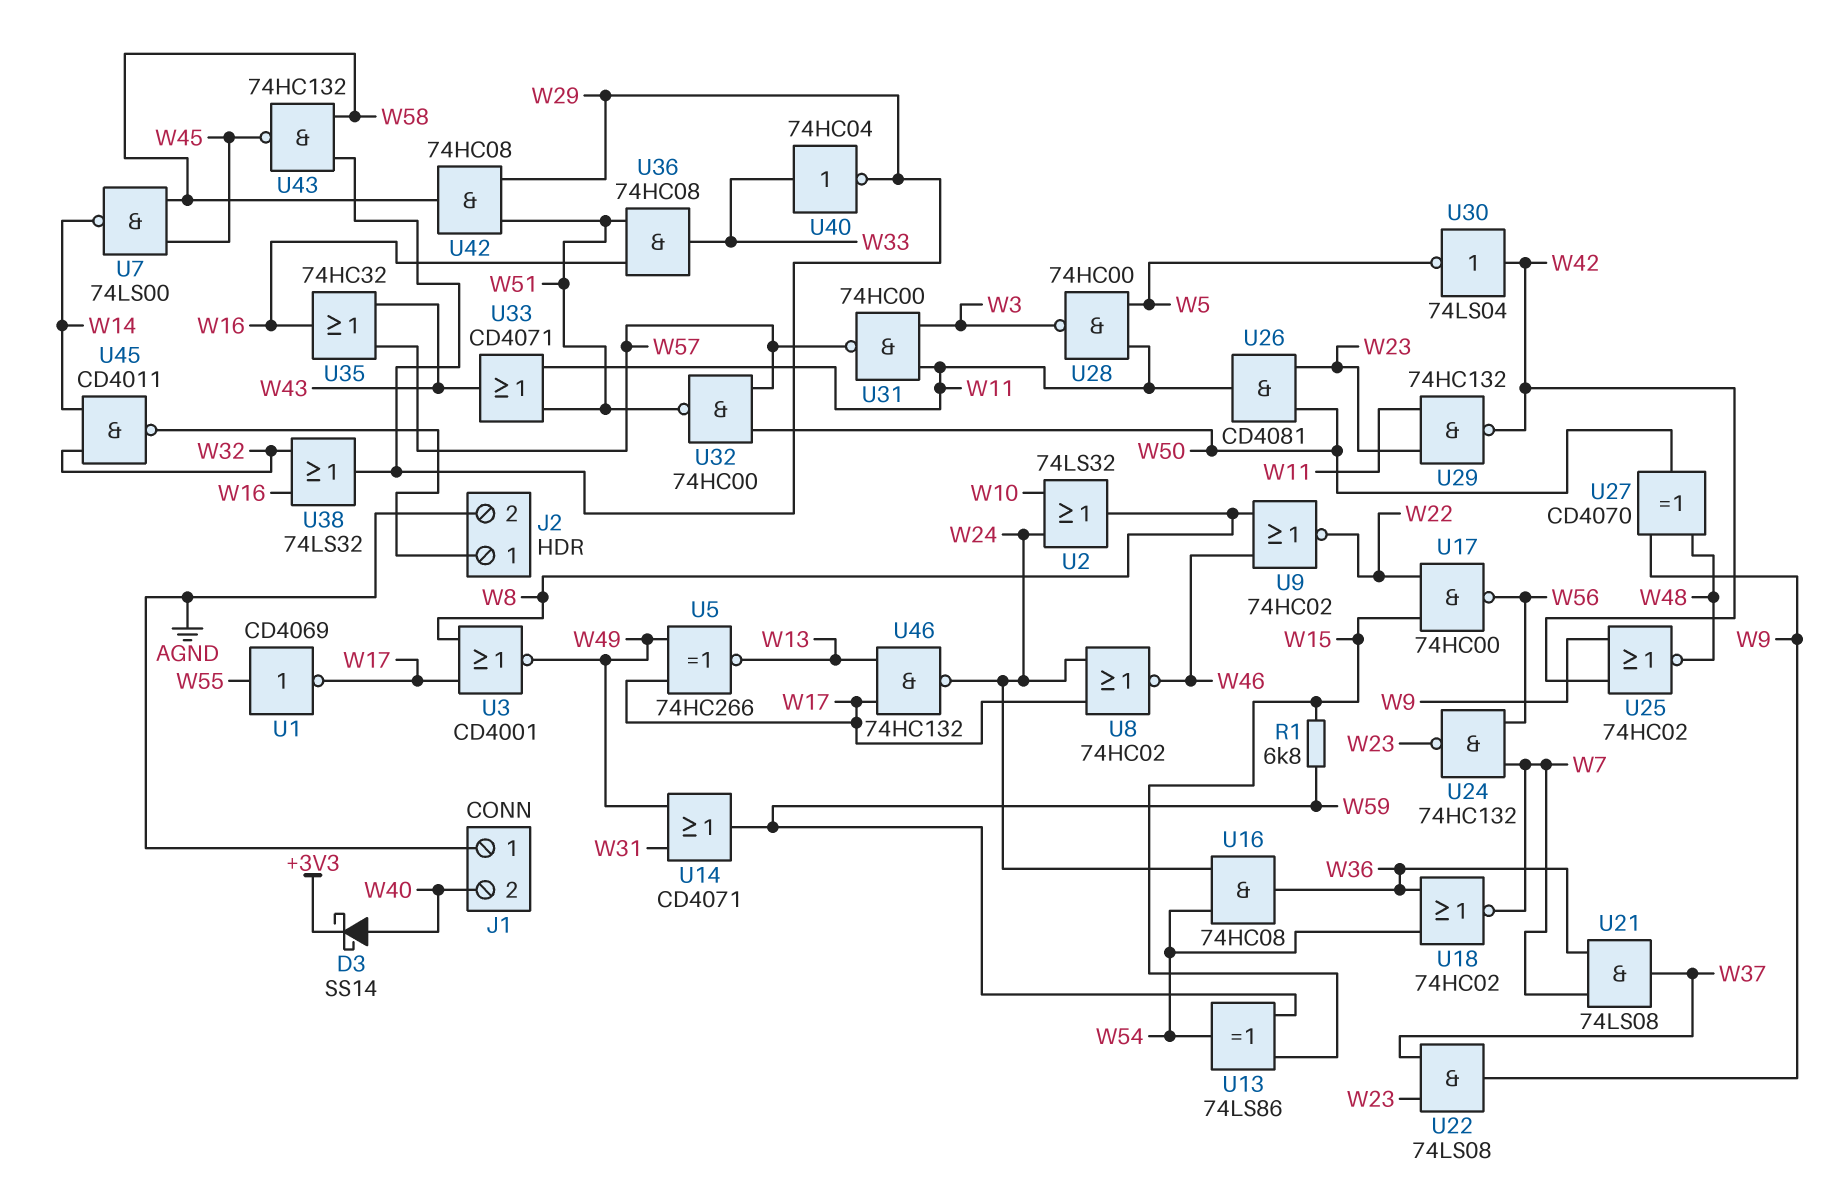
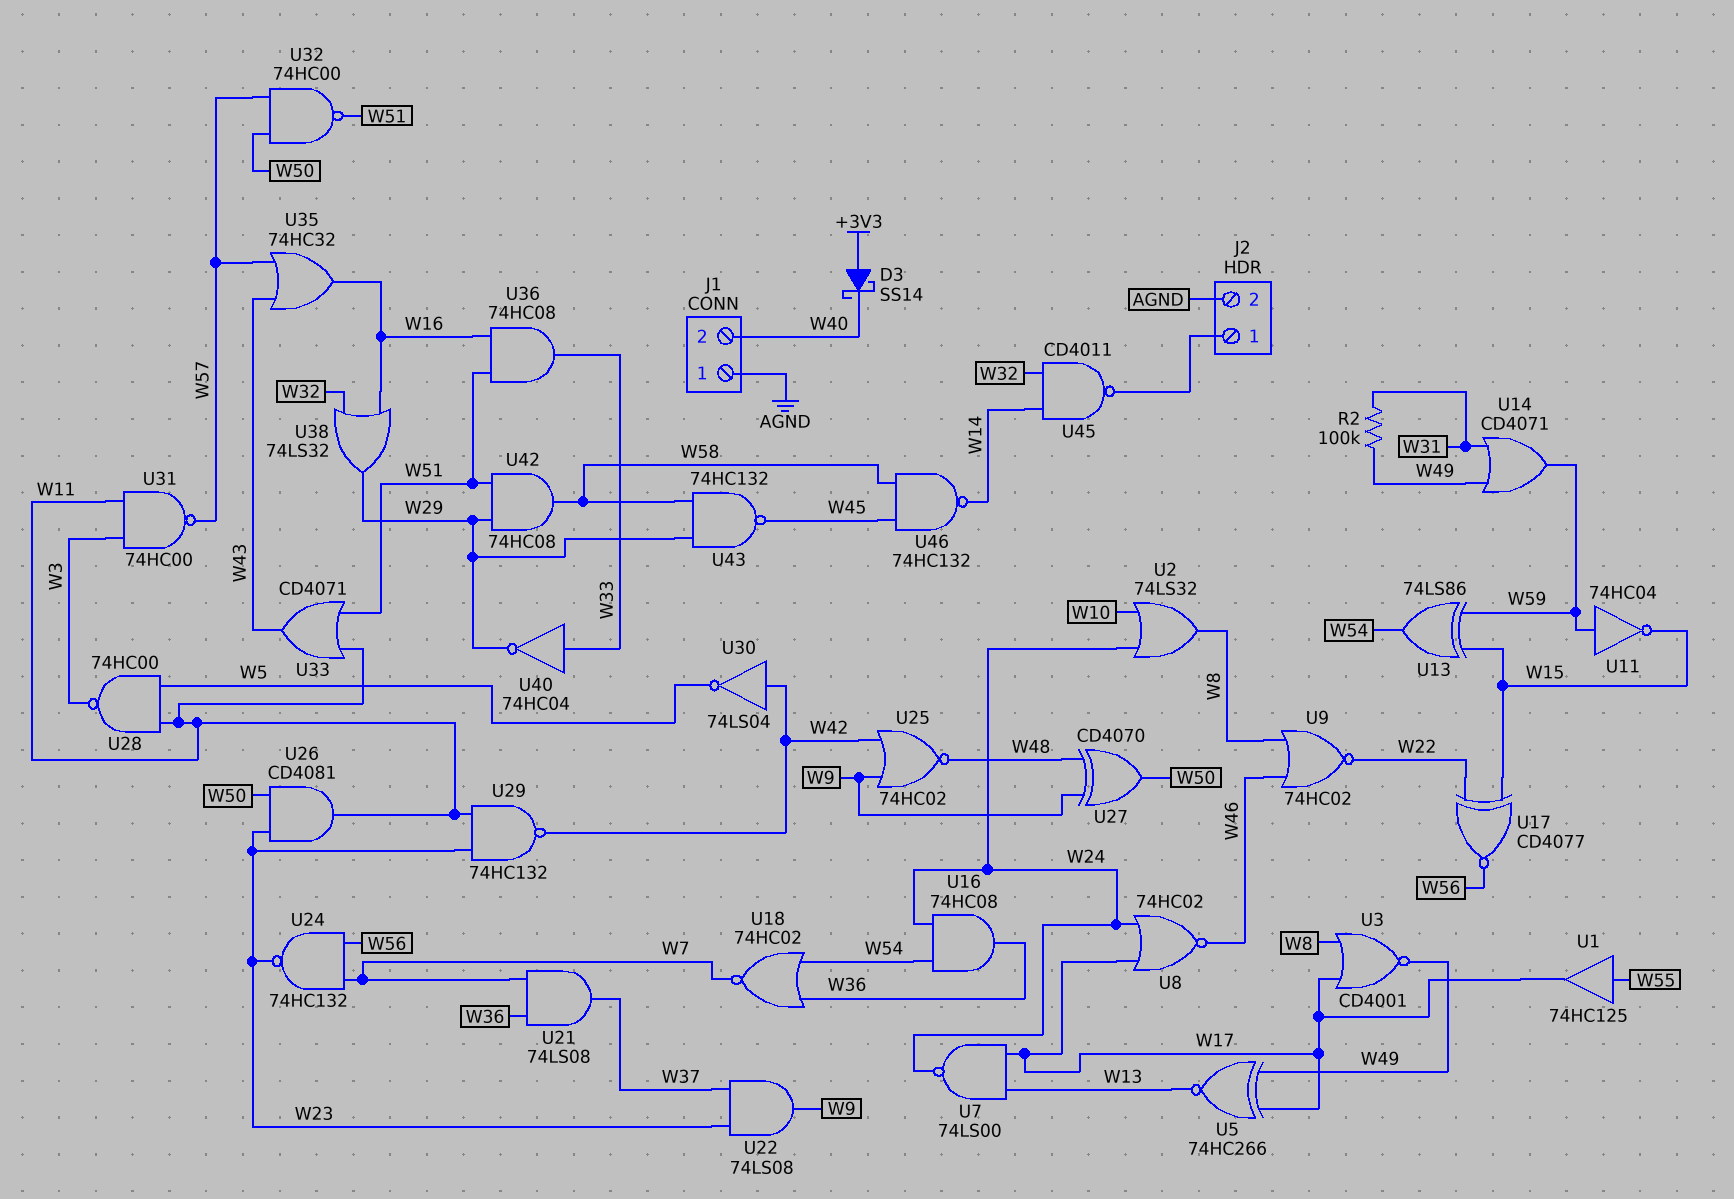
D3: schottky SS14 (A W40, K +3V3) -> schottky SS14 (A +3V3, K W40)
R1: 6.8k (W15, W59) -> none
R2: none -> 100k (W31, W49)
U1: NOT CD4069 (in W55, out W17) -> buffer 74HC125 (in W55, out W17)
U7: NAND 74LS00 (in W45, in W58, out W14) -> NAND 74LS00 (in W13, in W17, out W24)
U11: none -> NOT 74HC04 (in W59, out W15)
U17: NAND 74HC00 (in W15, in W22, out W56) -> XNOR CD4077 (in W15, in W22, out W56)
U46: NAND 74HC132 (in W13, in W17, out W24) -> NAND 74HC132 (in W45, in W58, out W14)

